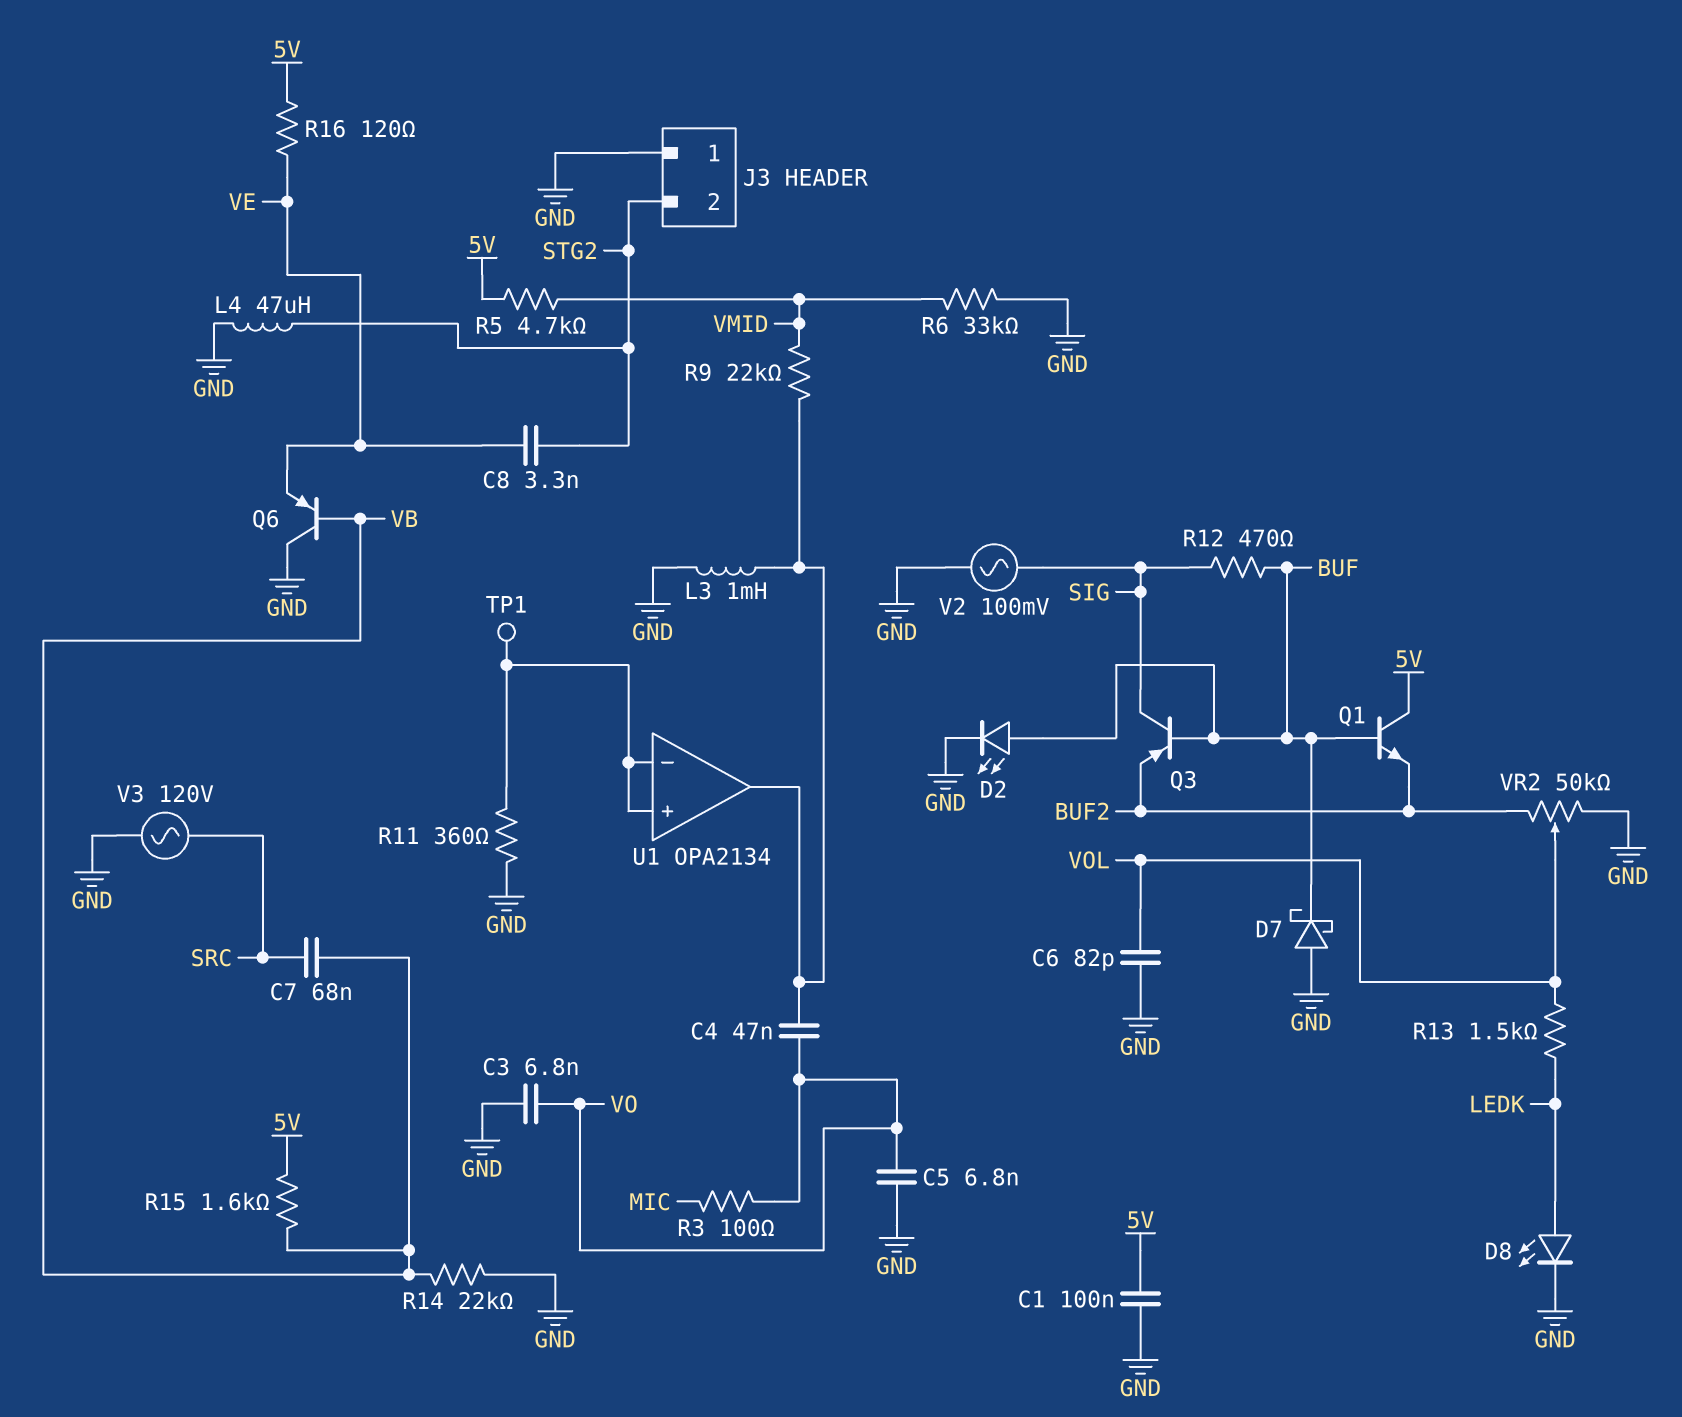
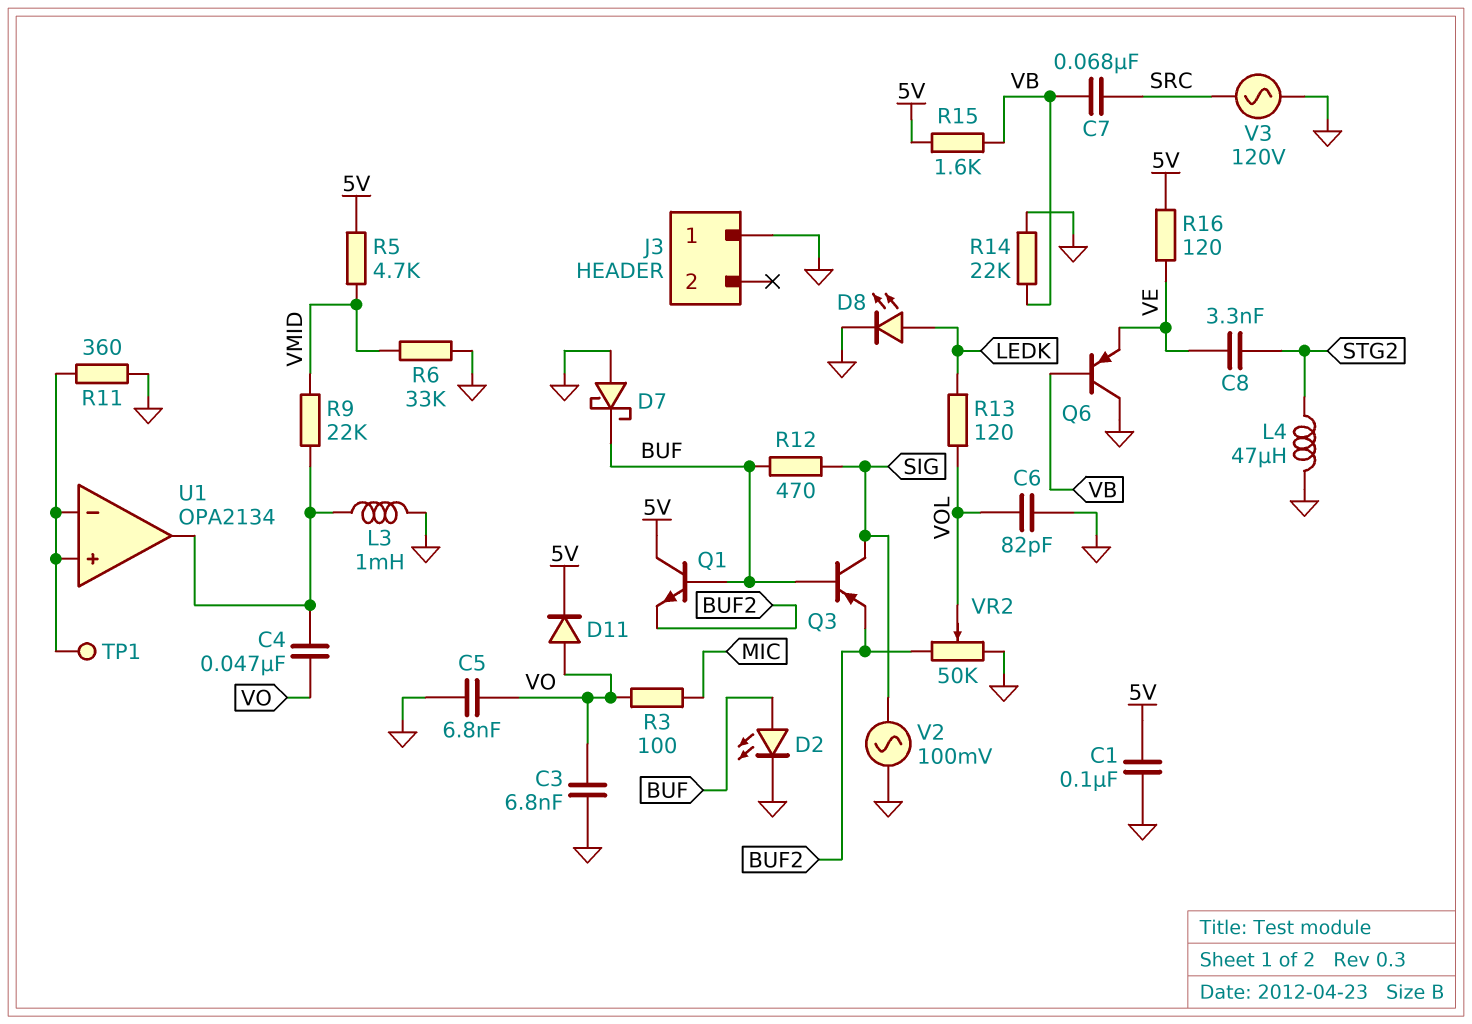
D11: none -> diode (A VO, K 5V)
J3 pin 2: STG2 -> none
R13: 1.5k (LEDK, VOL) -> 120 (LEDK, VOL)

